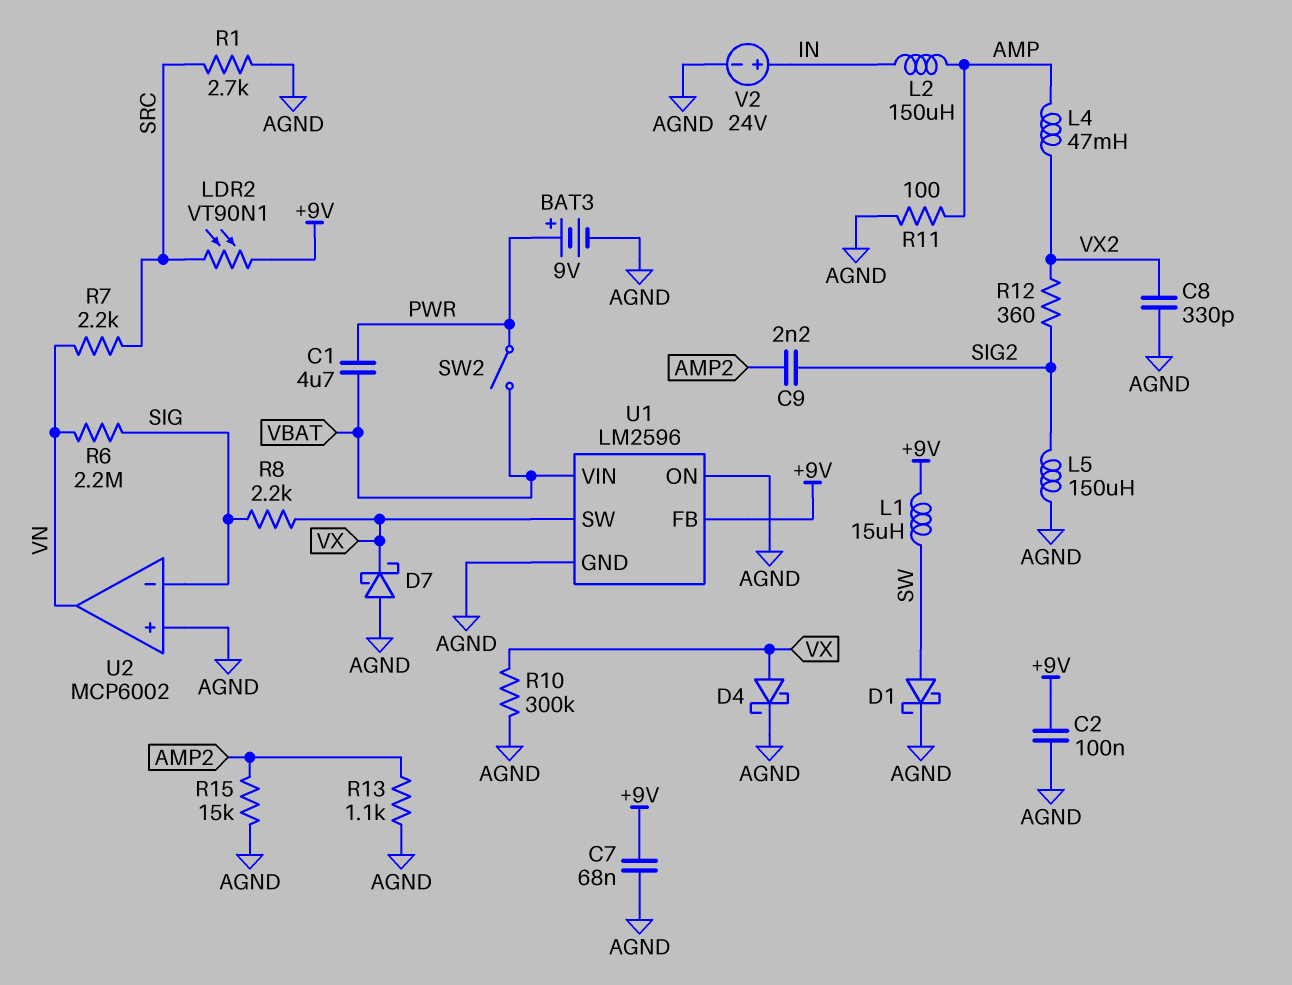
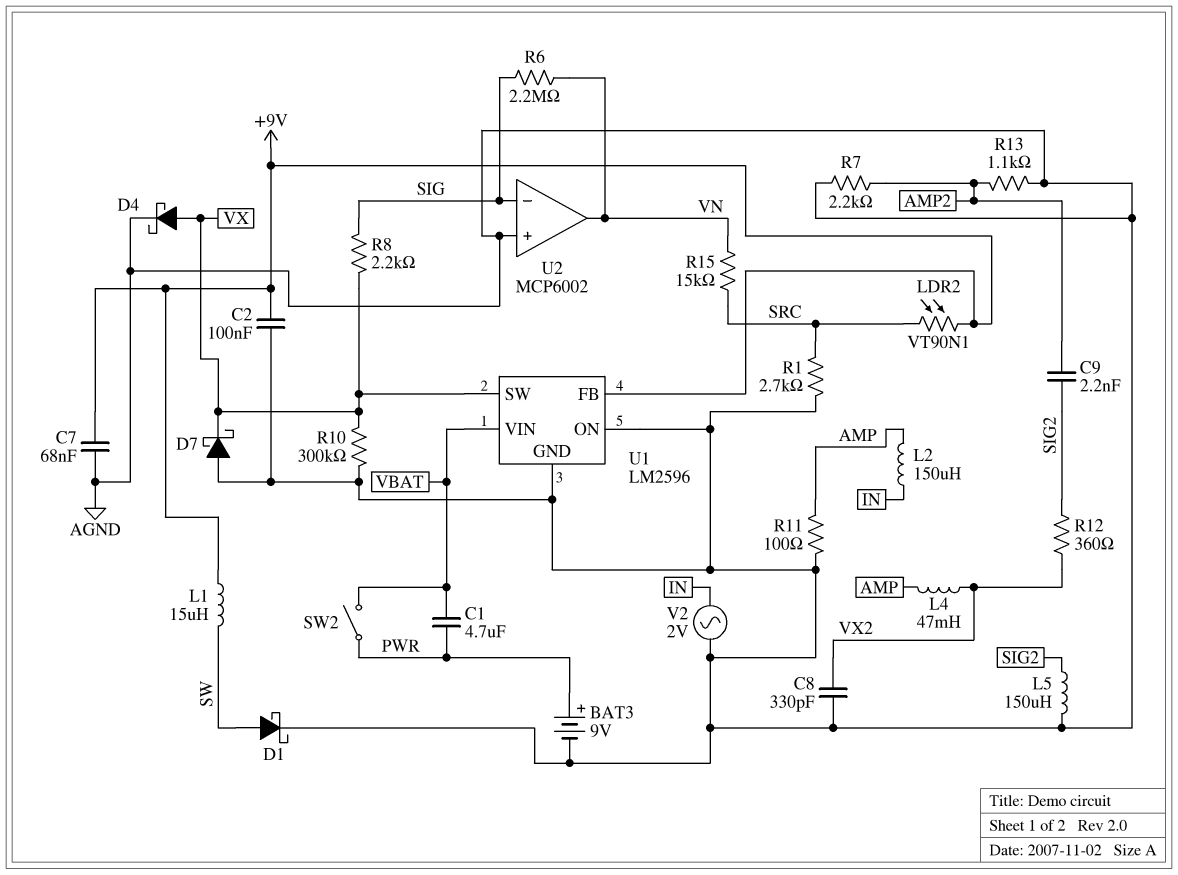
R7: 2.2k (SRC, VN) -> 2.2k (AGND, AMP2)
R15: 15k (AGND, AMP2) -> 15k (SRC, VN)
V2: 24V (plus IN, minus AGND) -> AC 2V (AGND, IN)

